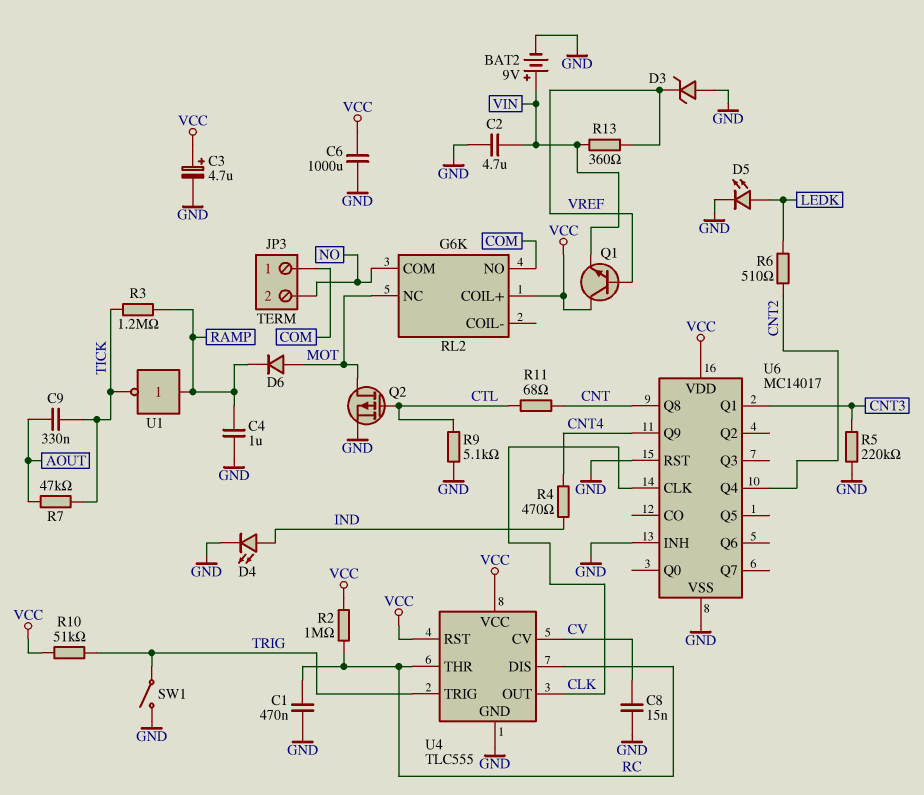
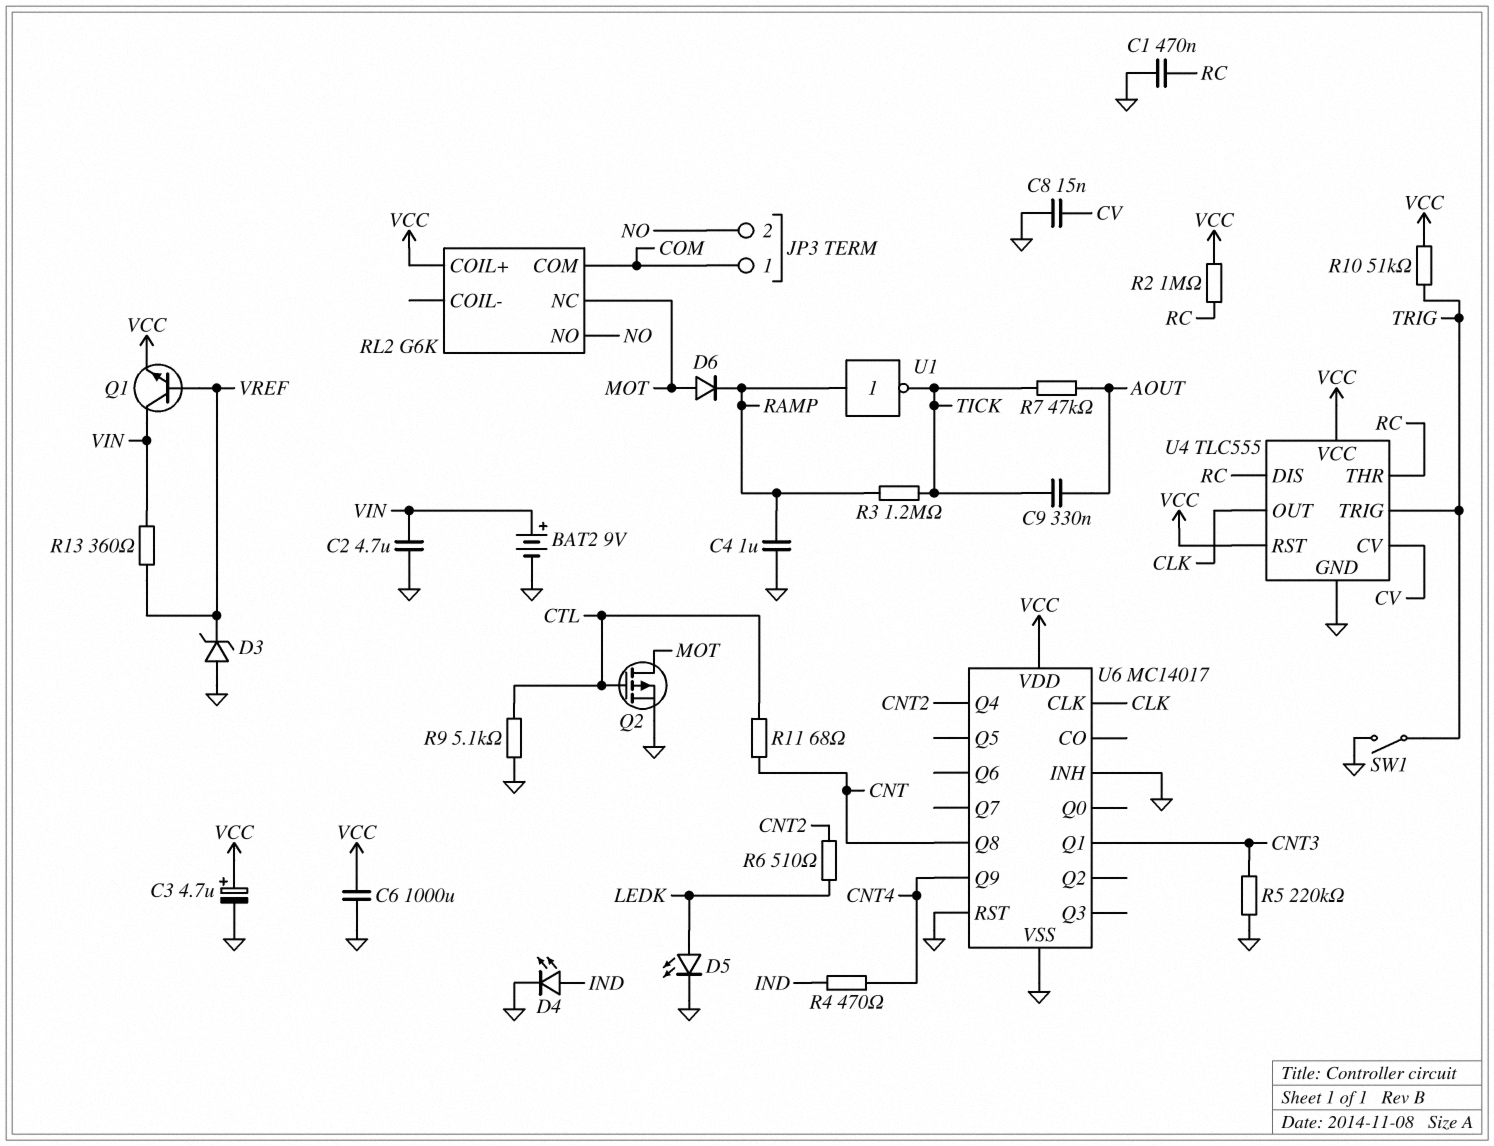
Q1: NPN (B VREF, C VCC, E VIN) -> NPN (B VREF, C VIN, E VCC)
RL2 pin COM: NO -> COM
RL2 pin NO: COM -> NO

